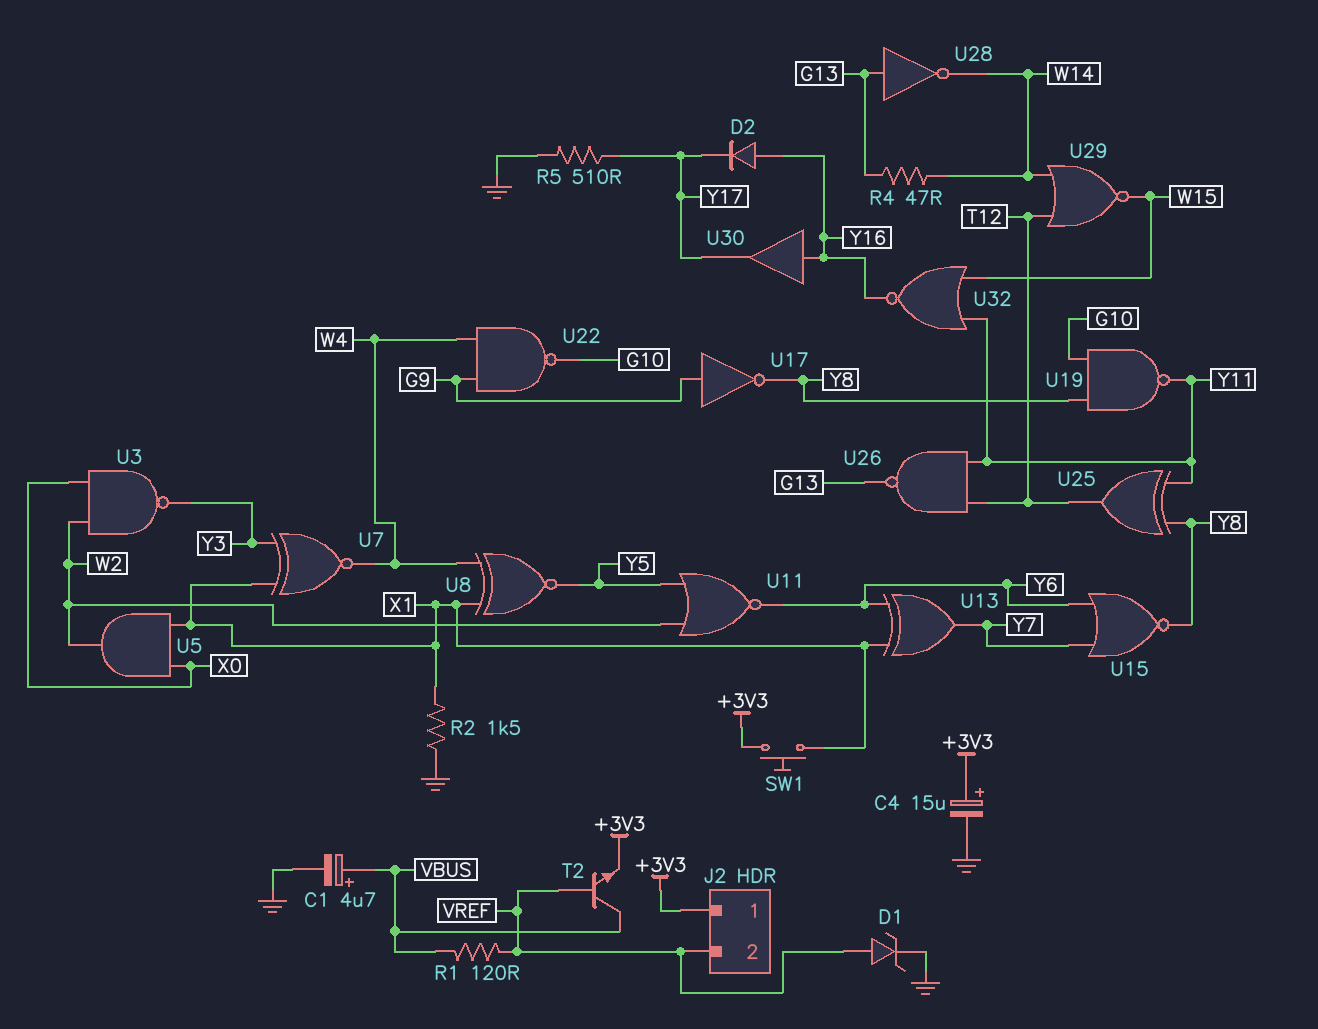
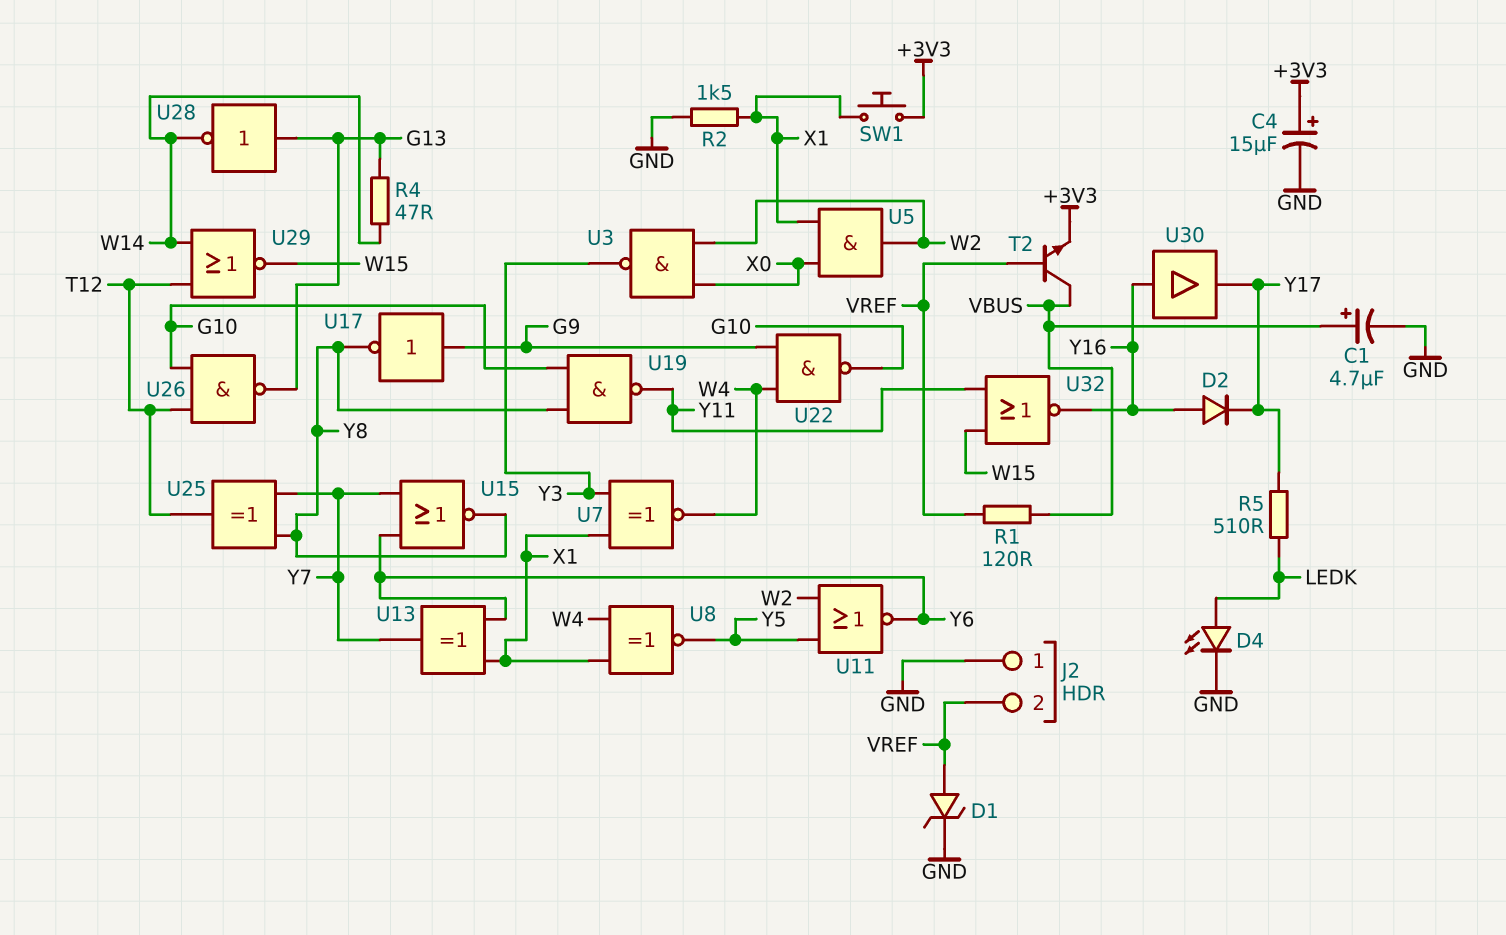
D4: none -> LED (A LEDK, K GND)
J2 pin 1: +3V3 -> GND
R5: 510 (GND, Y17) -> 510 (LEDK, Y17)
U25: XOR (in Y8, in Y11, out T12) -> XOR (in Y7, in Y8, out T12)
U26: NAND (in T12, in Y11, out G13) -> NAND (in G10, in T12, out G13)

